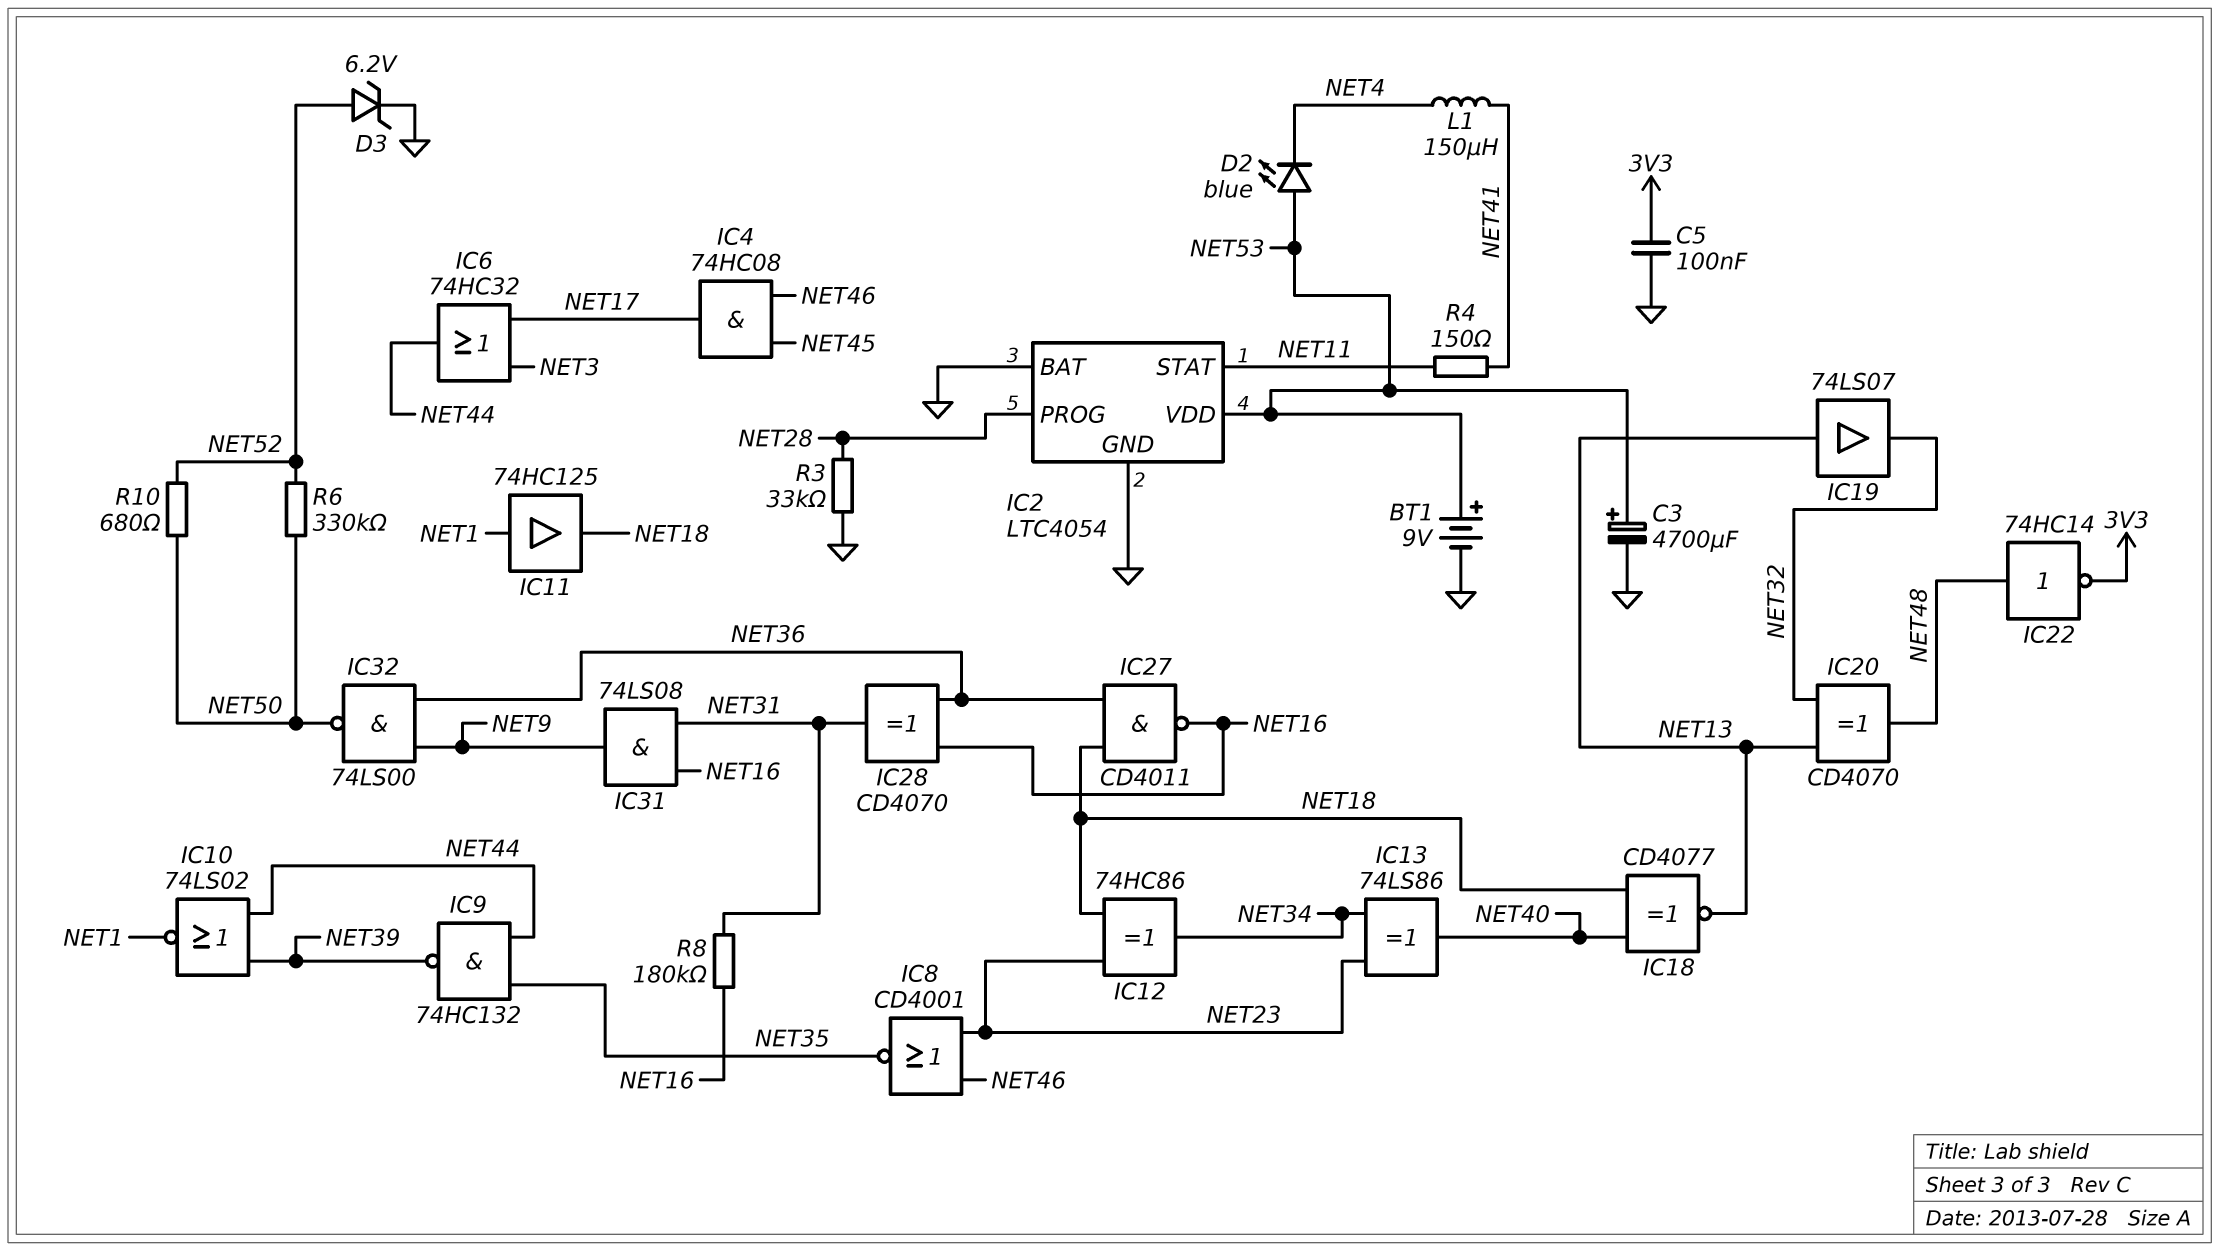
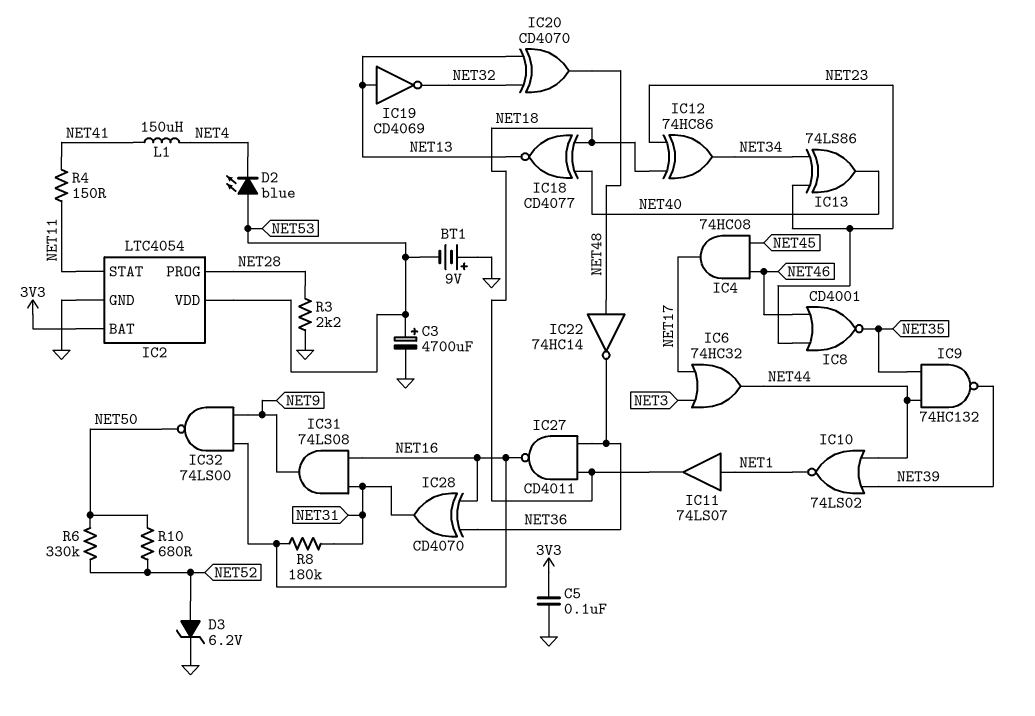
BT1: 9V (plus NET53, minus GND) -> 9V (plus GND, minus NET53)
IC2 pin BAT: GND -> 3V3
IC11: buffer 74HC125 (in NET1, out NET18) -> buffer 74LS07 (in NET1, out NET18)
IC19: buffer 74LS07 (in NET13, out NET32) -> NOT CD4069 (in NET13, out NET32)
IC22: NOT 74HC14 (in NET48, out 3V3) -> NOT 74HC14 (in NET48, out NET36)
IC32: NAND 74LS00 (in NET9, in NET36, out NET50) -> NAND 74LS00 (in NET9, in NET16, out NET50)
R3: 33k (GND, NET28) -> 2.2k (GND, NET28)

